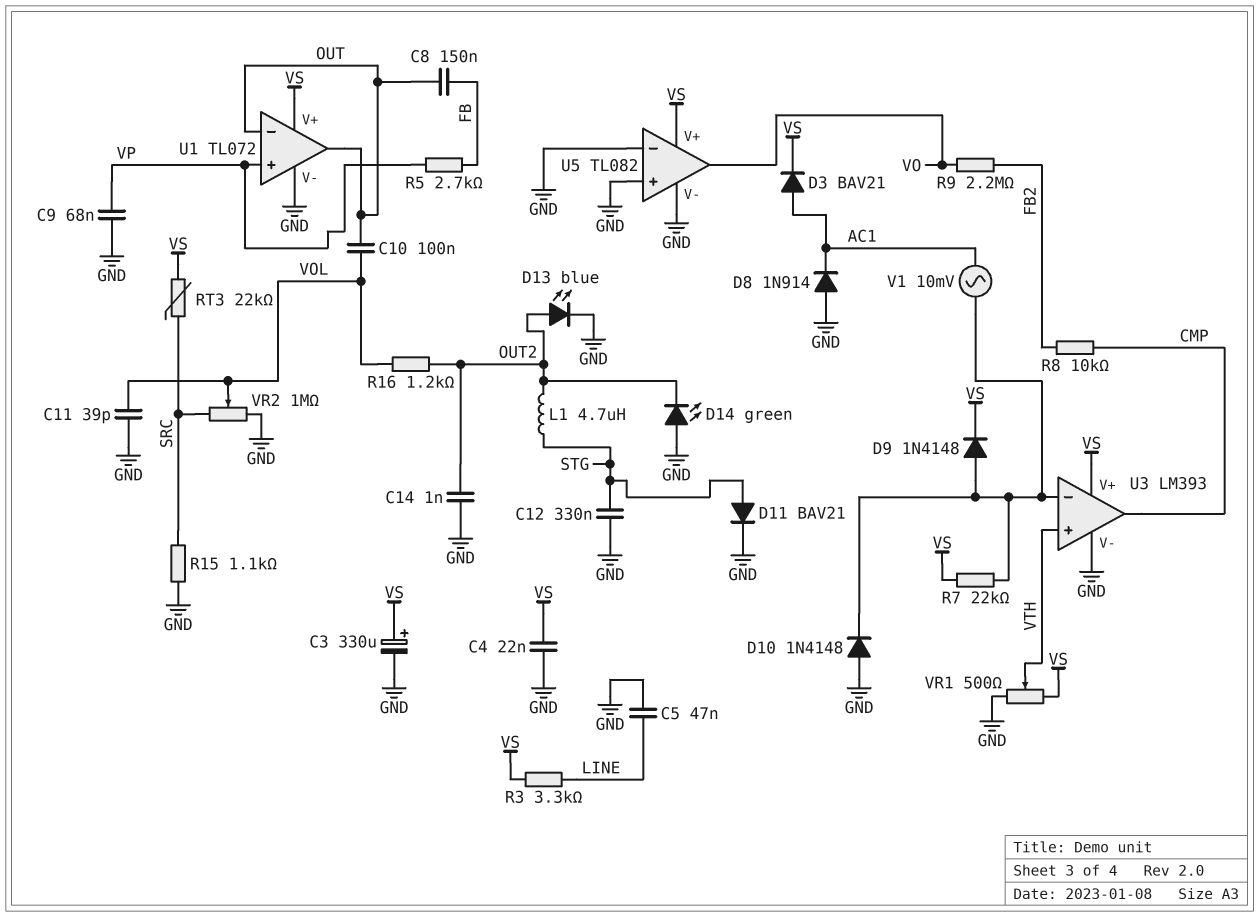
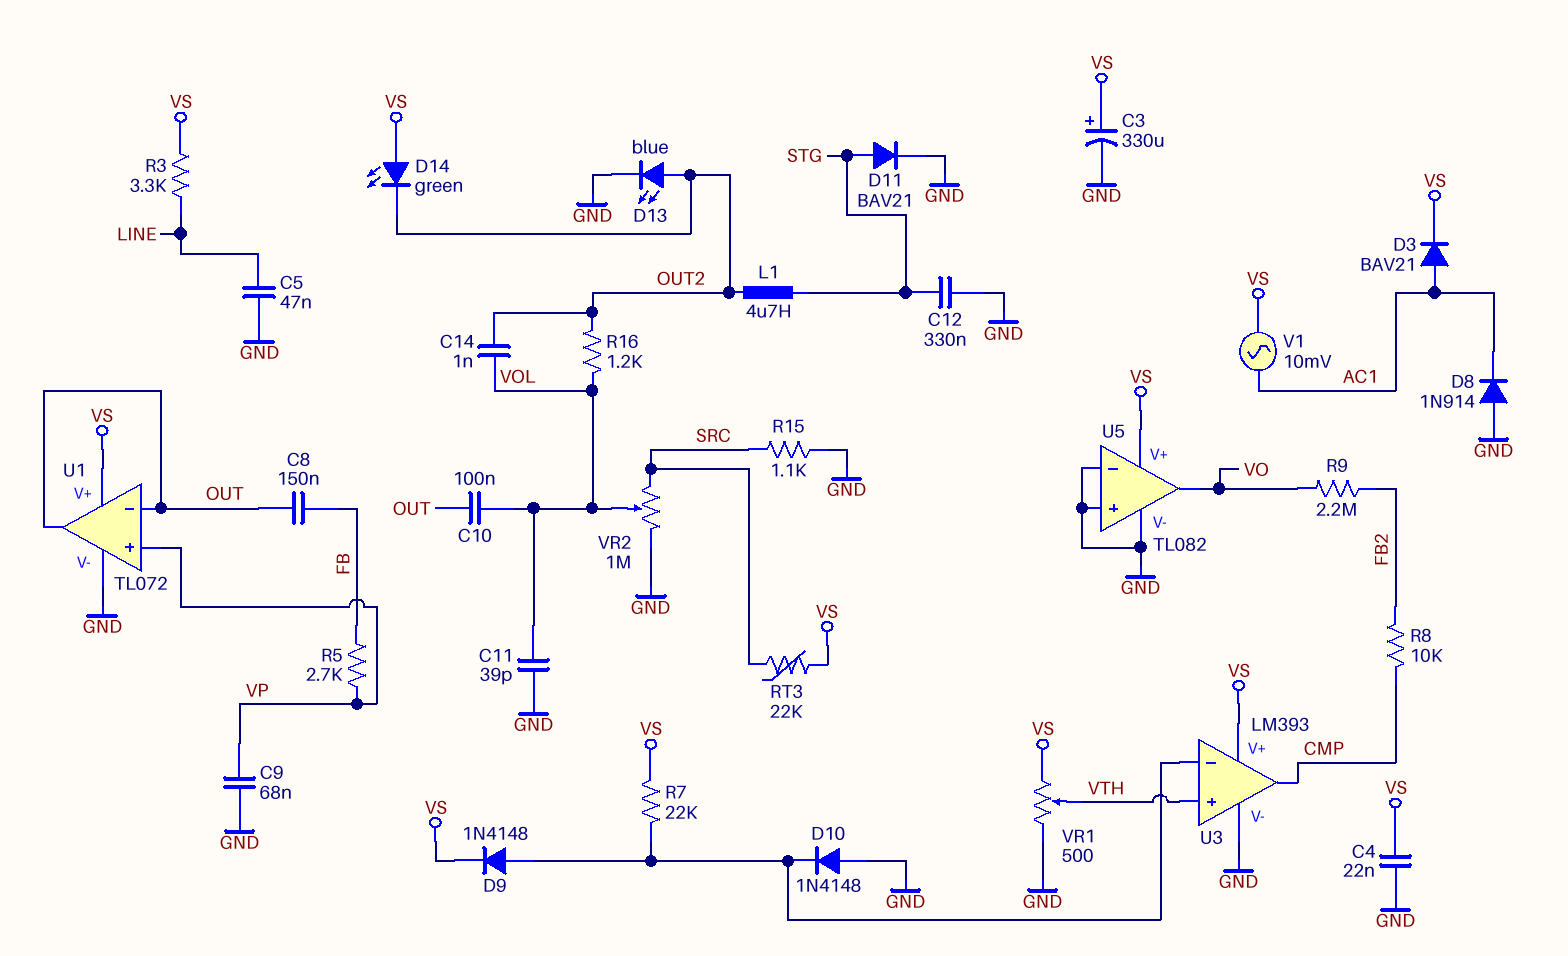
C14: 1nF (GND, OUT2) -> 1nF (OUT2, VOL)
D14: LED green (A GND, K OUT2) -> LED green (A VS, K OUT2)
V1: AC 10mV (AC1, U3/in-) -> AC 10mV (AC1, VS)

